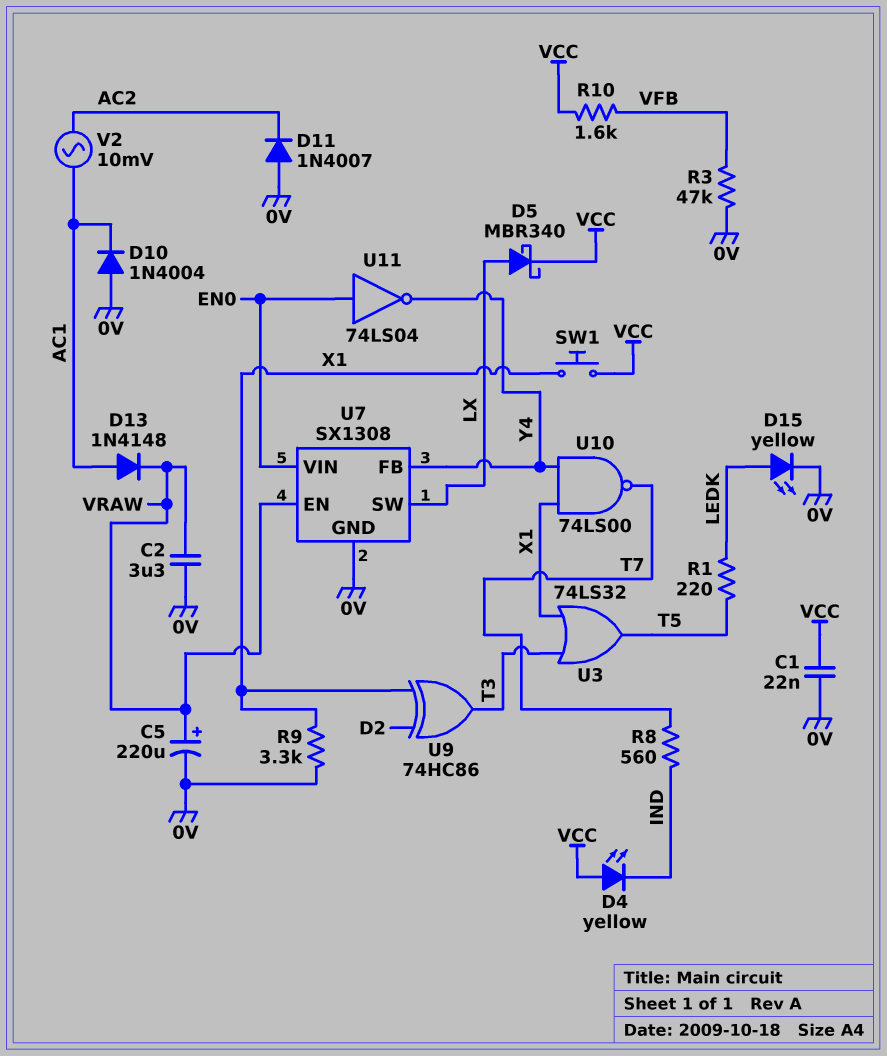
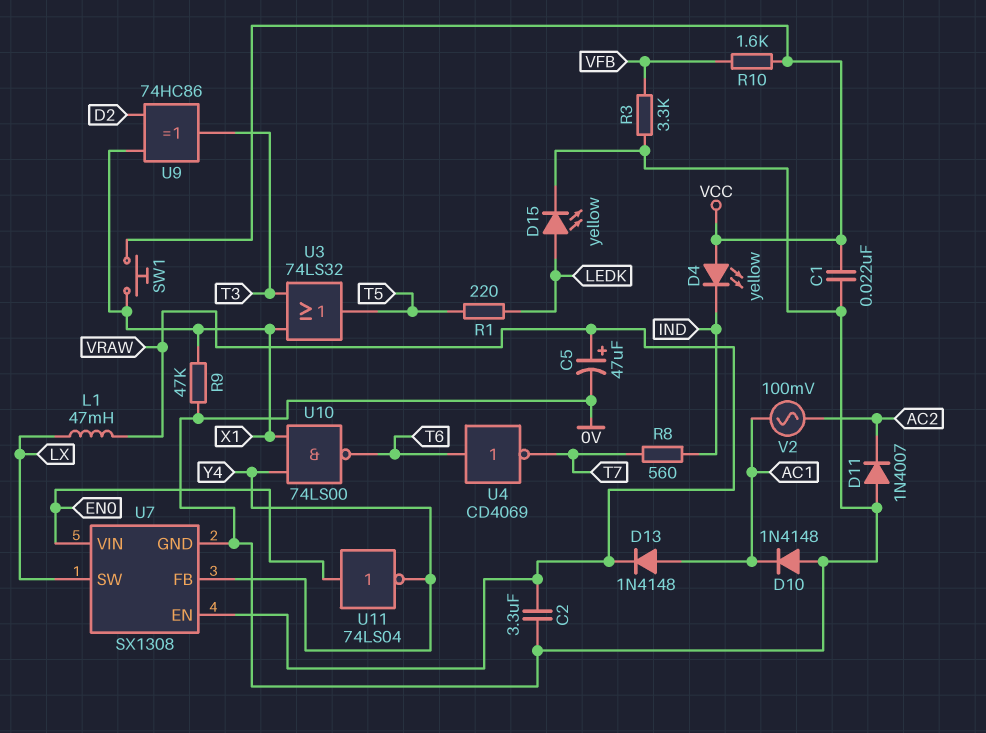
C5: 220uF (plus VRAW, minus 0V) -> 47uF (plus VRAW, minus 0V)
D5: schottky MBR340 (A LX, K VCC) -> none
D10: diode 1N4004 (A 0V, K AC1) -> diode 1N4148 (A 0V, K AC1)
L1: none -> 47mH (LX, VRAW)
R3: 47k (0V, VFB) -> 3.3k (0V, VFB)
R9: 3.3k (0V, X1) -> 47k (0V, X1)
U4: none -> NOT CD4069 (in T6, out T7)
U10: NAND 74LS00 (in X1, in Y4, out T7) -> NAND 74LS00 (in X1, in Y4, out T6)
V2: AC 10mV (AC1, AC2) -> AC 100mV (AC1, AC2)

